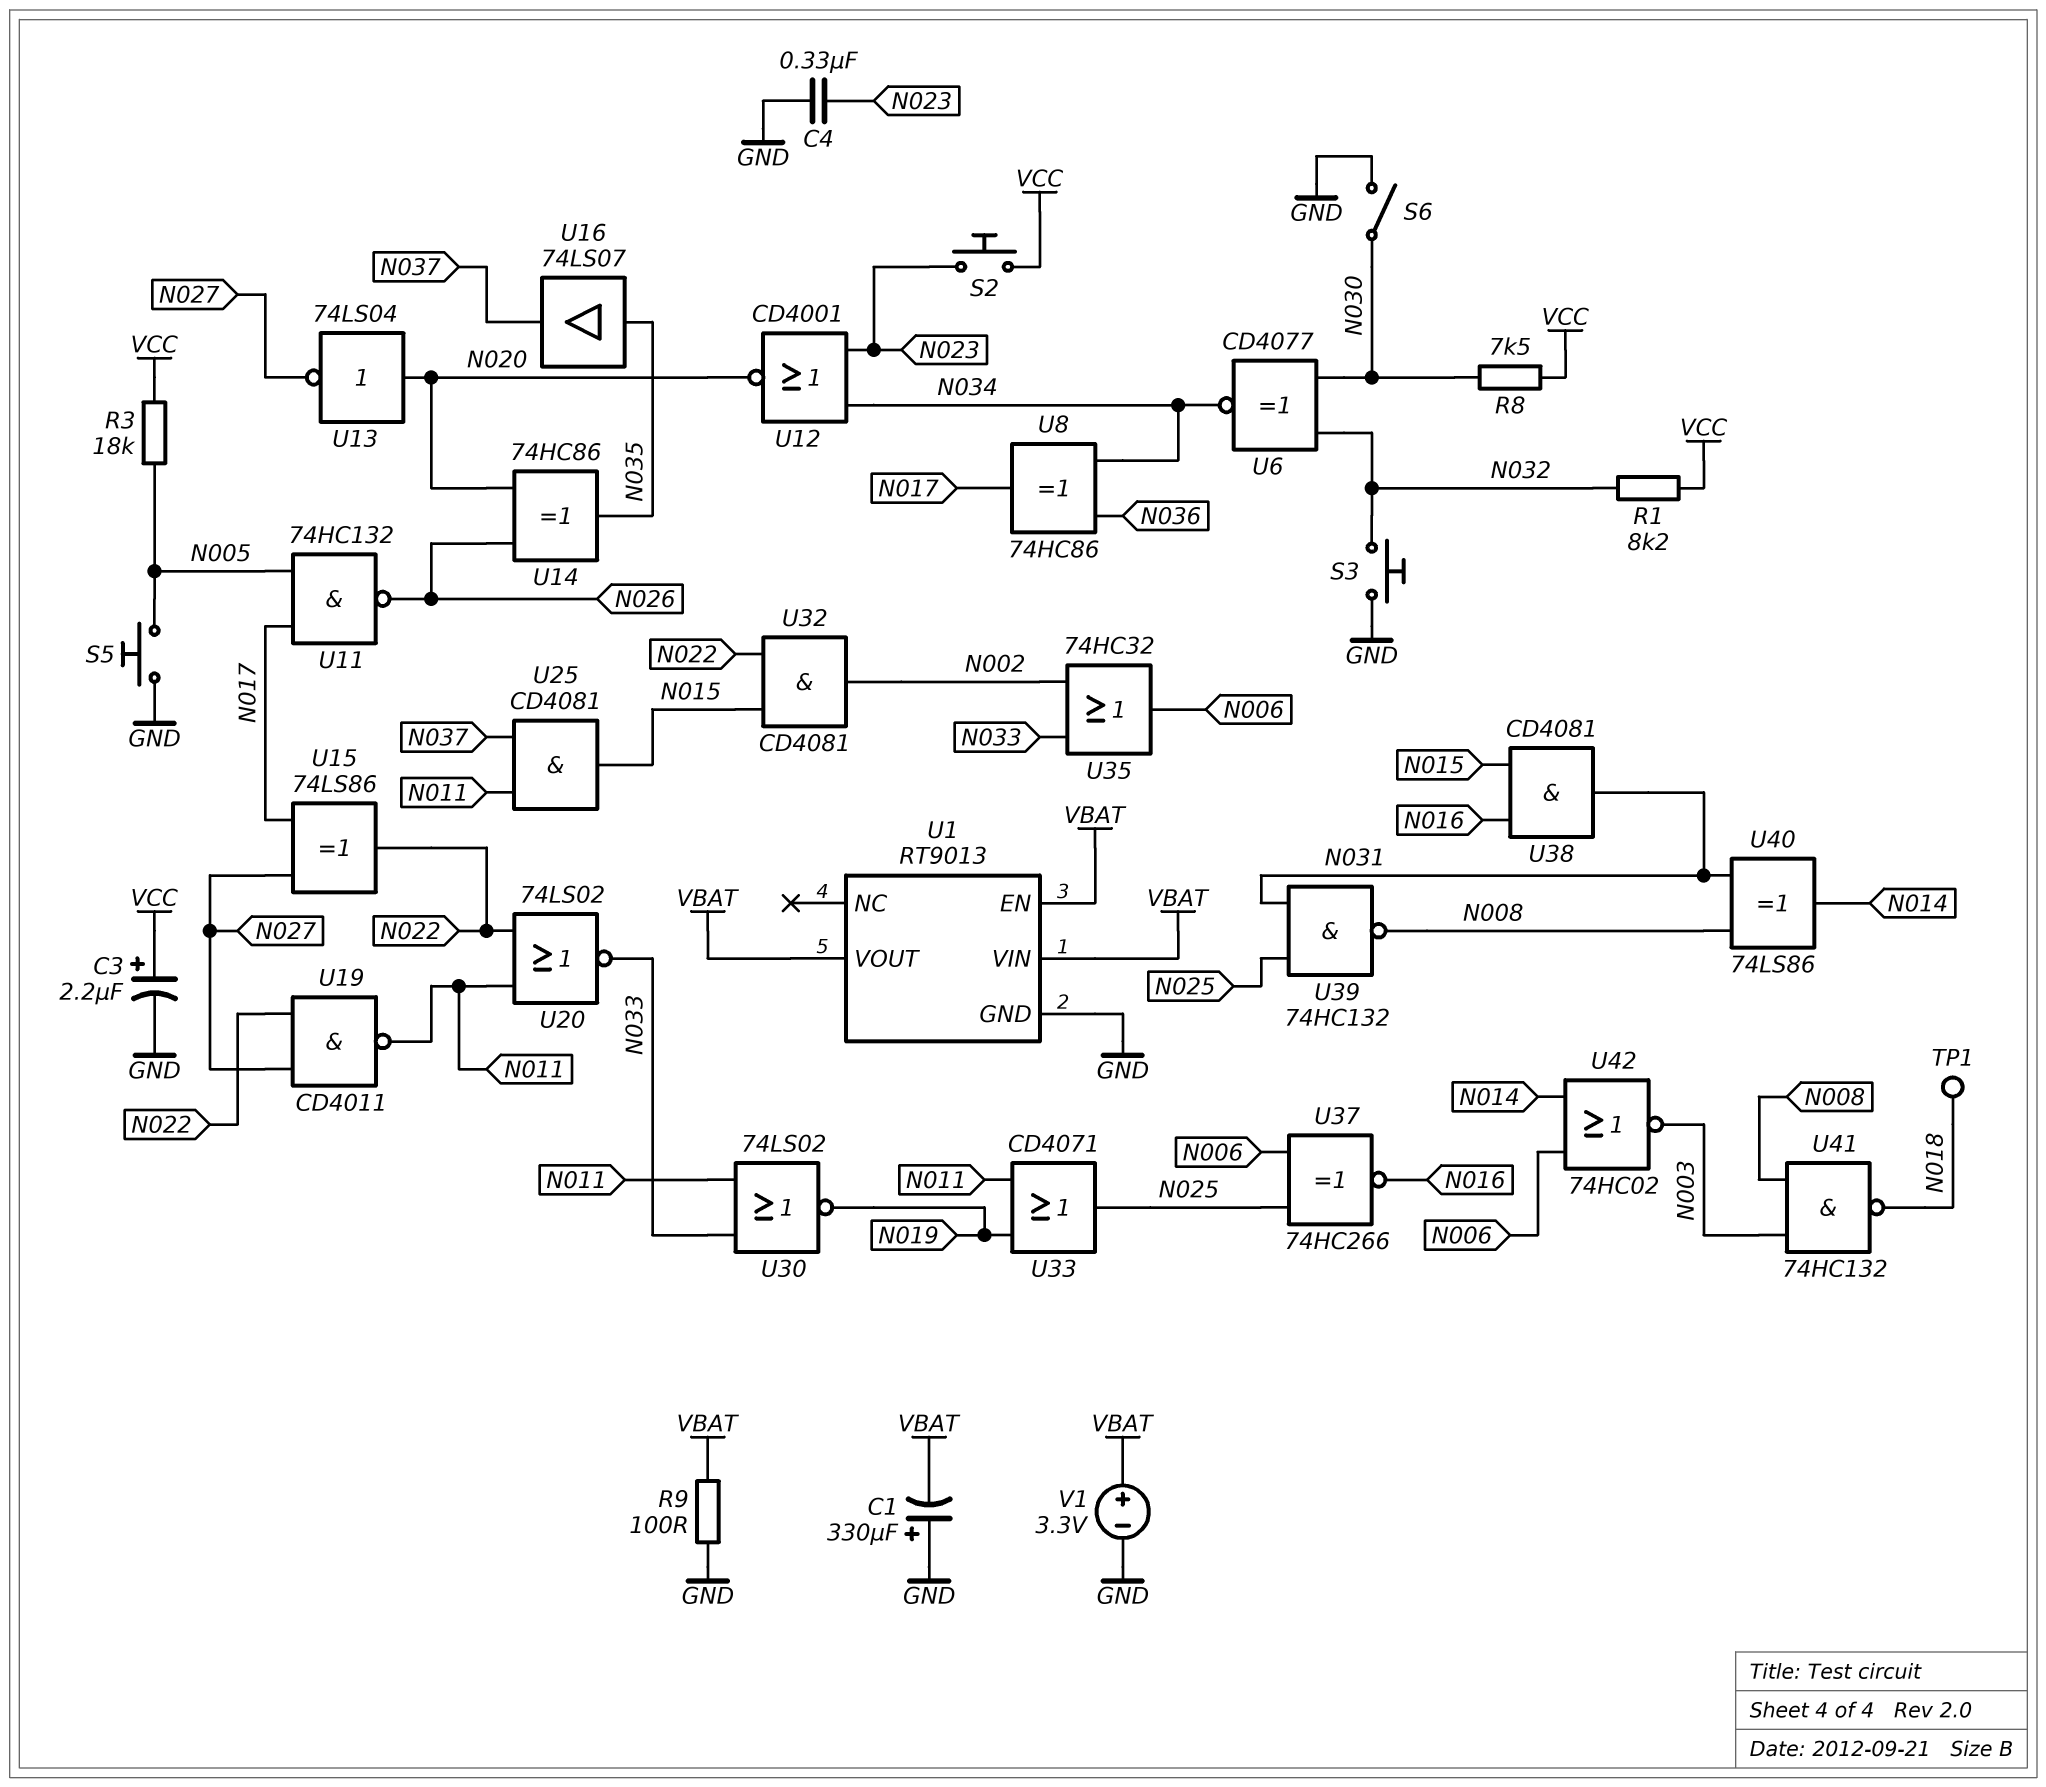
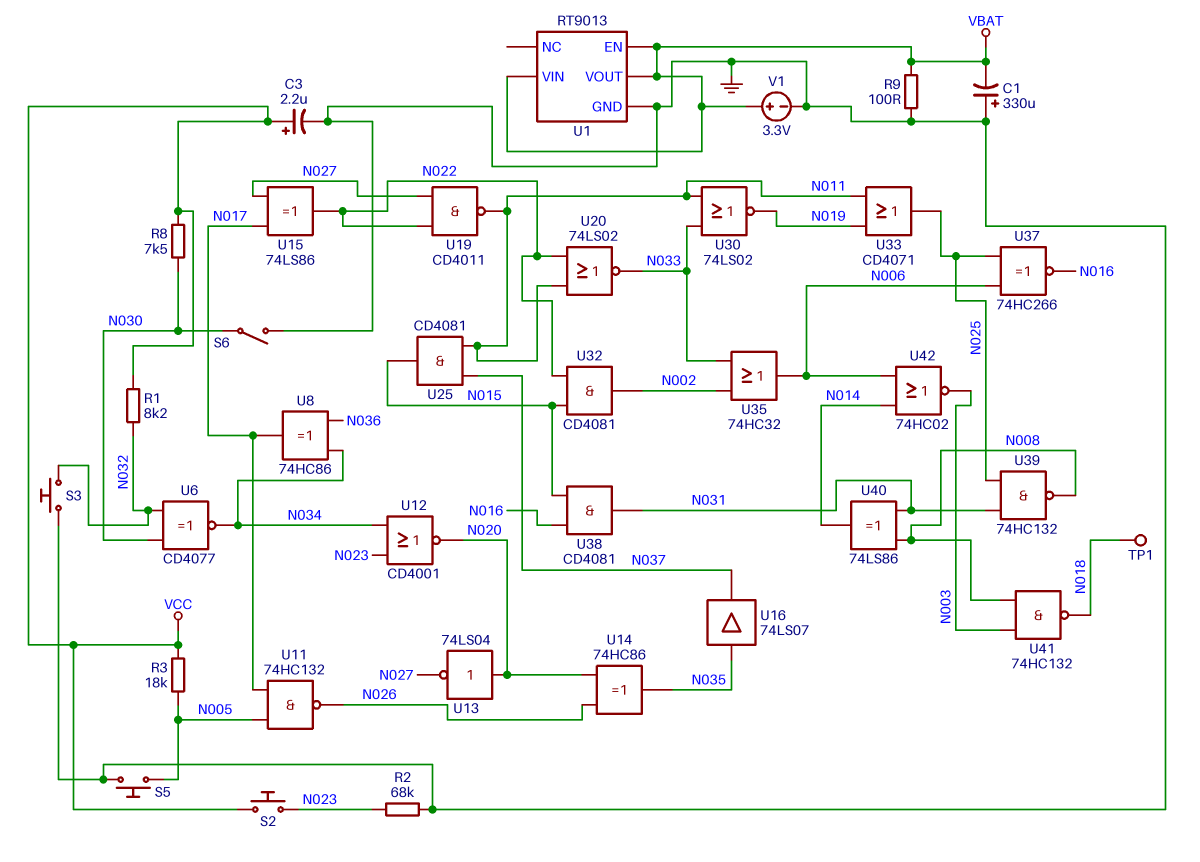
C4: 330nF (GND, N023) -> none
R2: none -> 68k (GND, N023)

